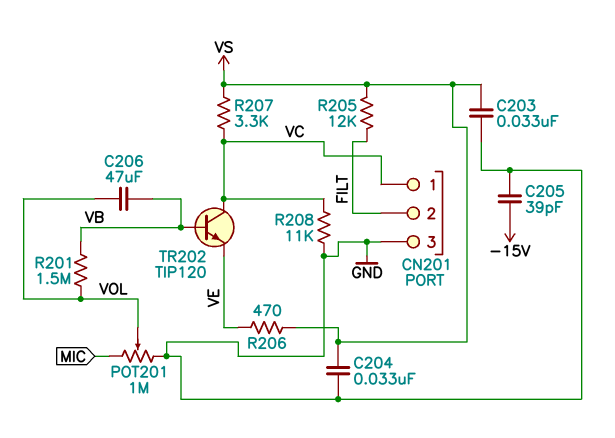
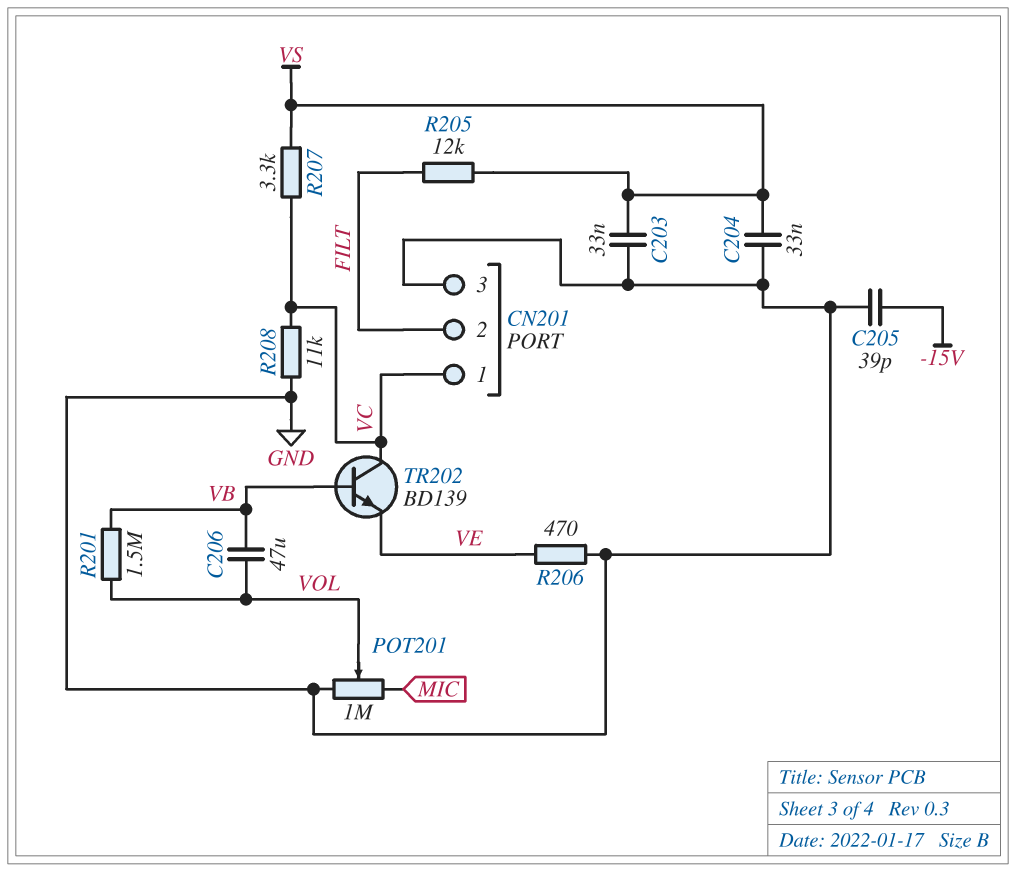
R206: 470 (VE, VS) -> 470 (GND, VE)
TR202: NPN TIP120 (B VB, C VC, E VE) -> NPN BD139 (B VB, C VC, E VE)

